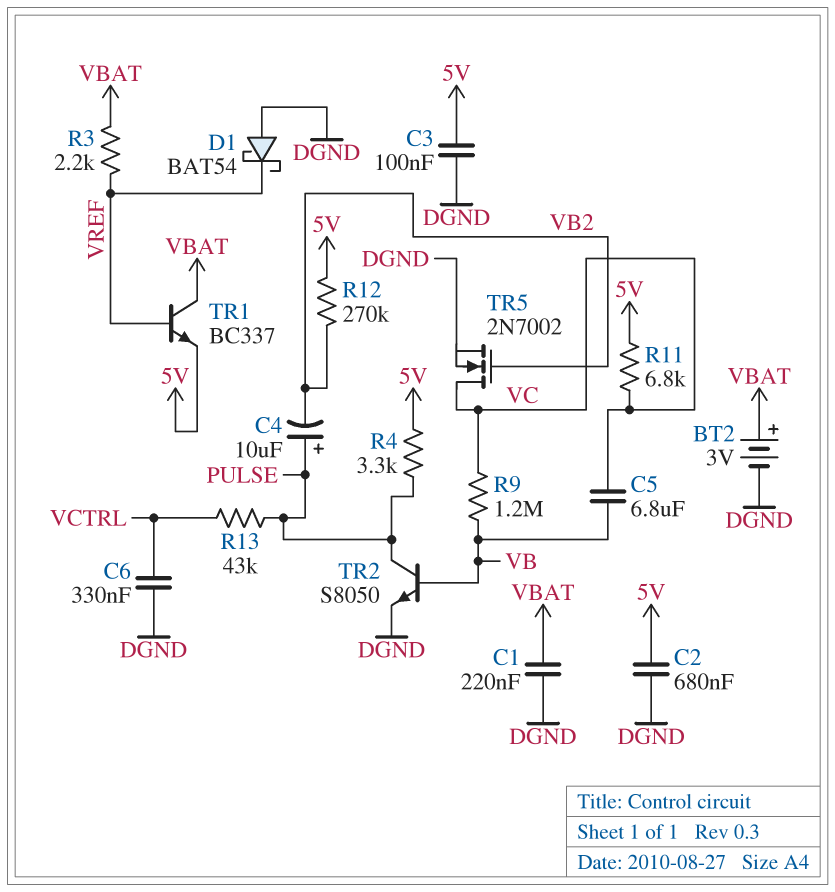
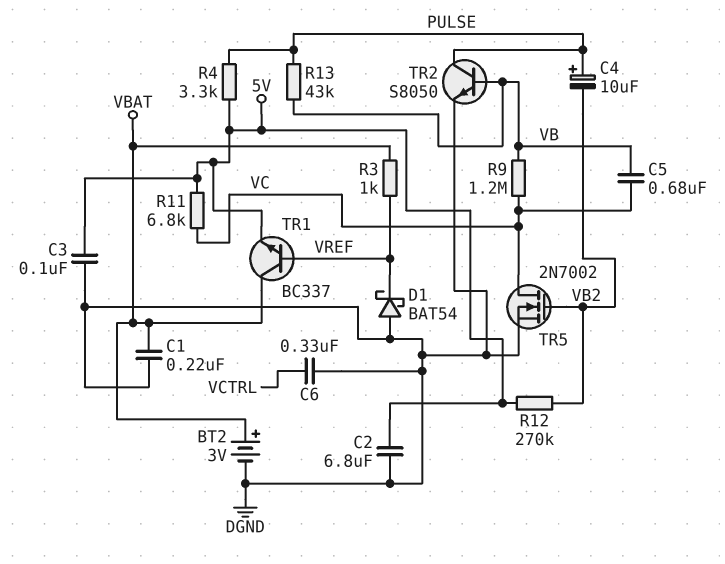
C2: 680nF (5V, DGND) -> 6.8uF (5V, DGND)
C5: 6.8uF (VB, VC) -> 680nF (VB, VC)
R3: 2.2k (VBAT, VREF) -> 1k (VBAT, VREF)
R13: 43k (PULSE, VCTRL) -> 43k (PULSE, VB)

